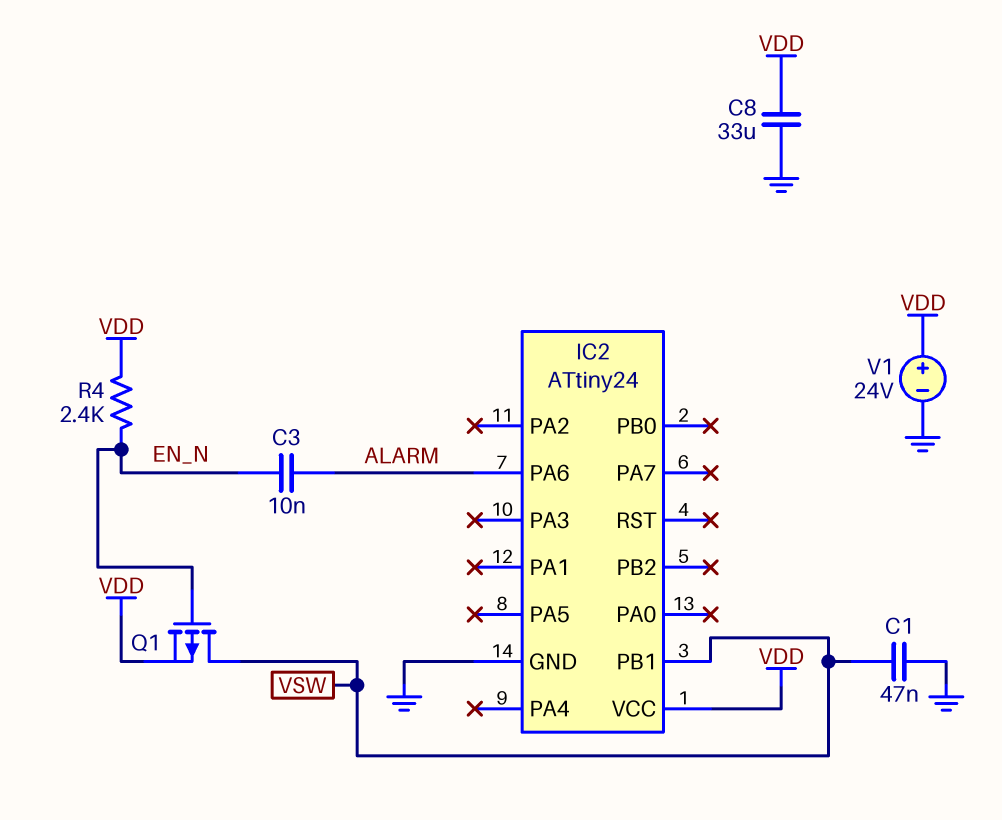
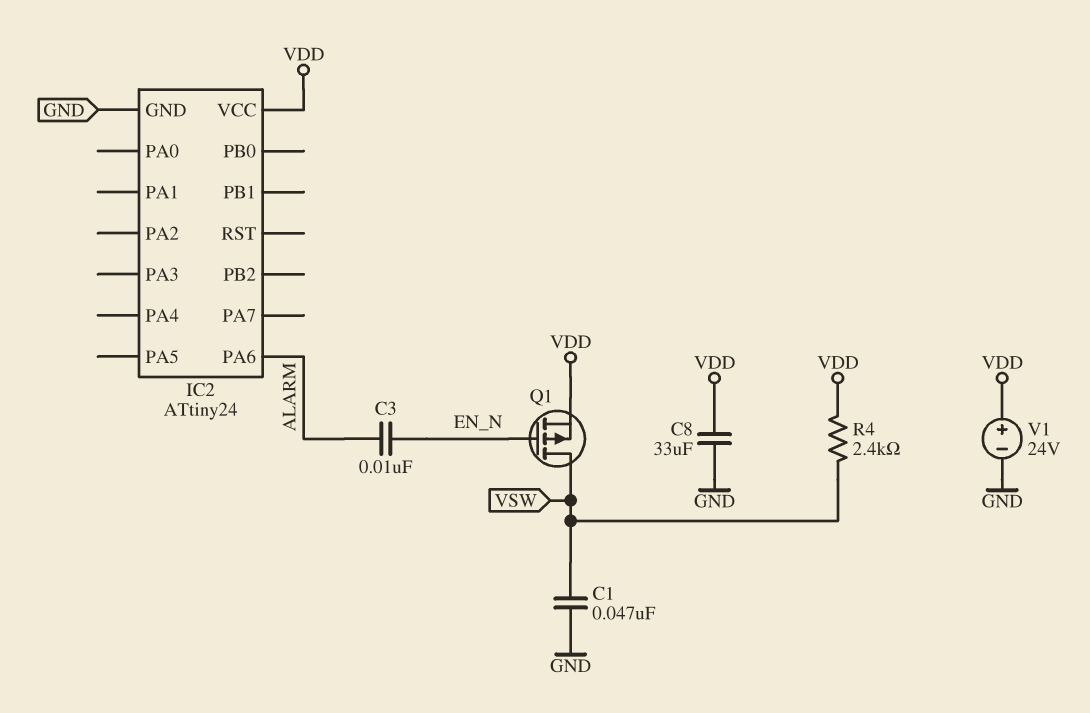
IC2 pin PB1: VSW -> none
R4: 2.4k (EN_N, VDD) -> 2.4k (VDD, VSW)

